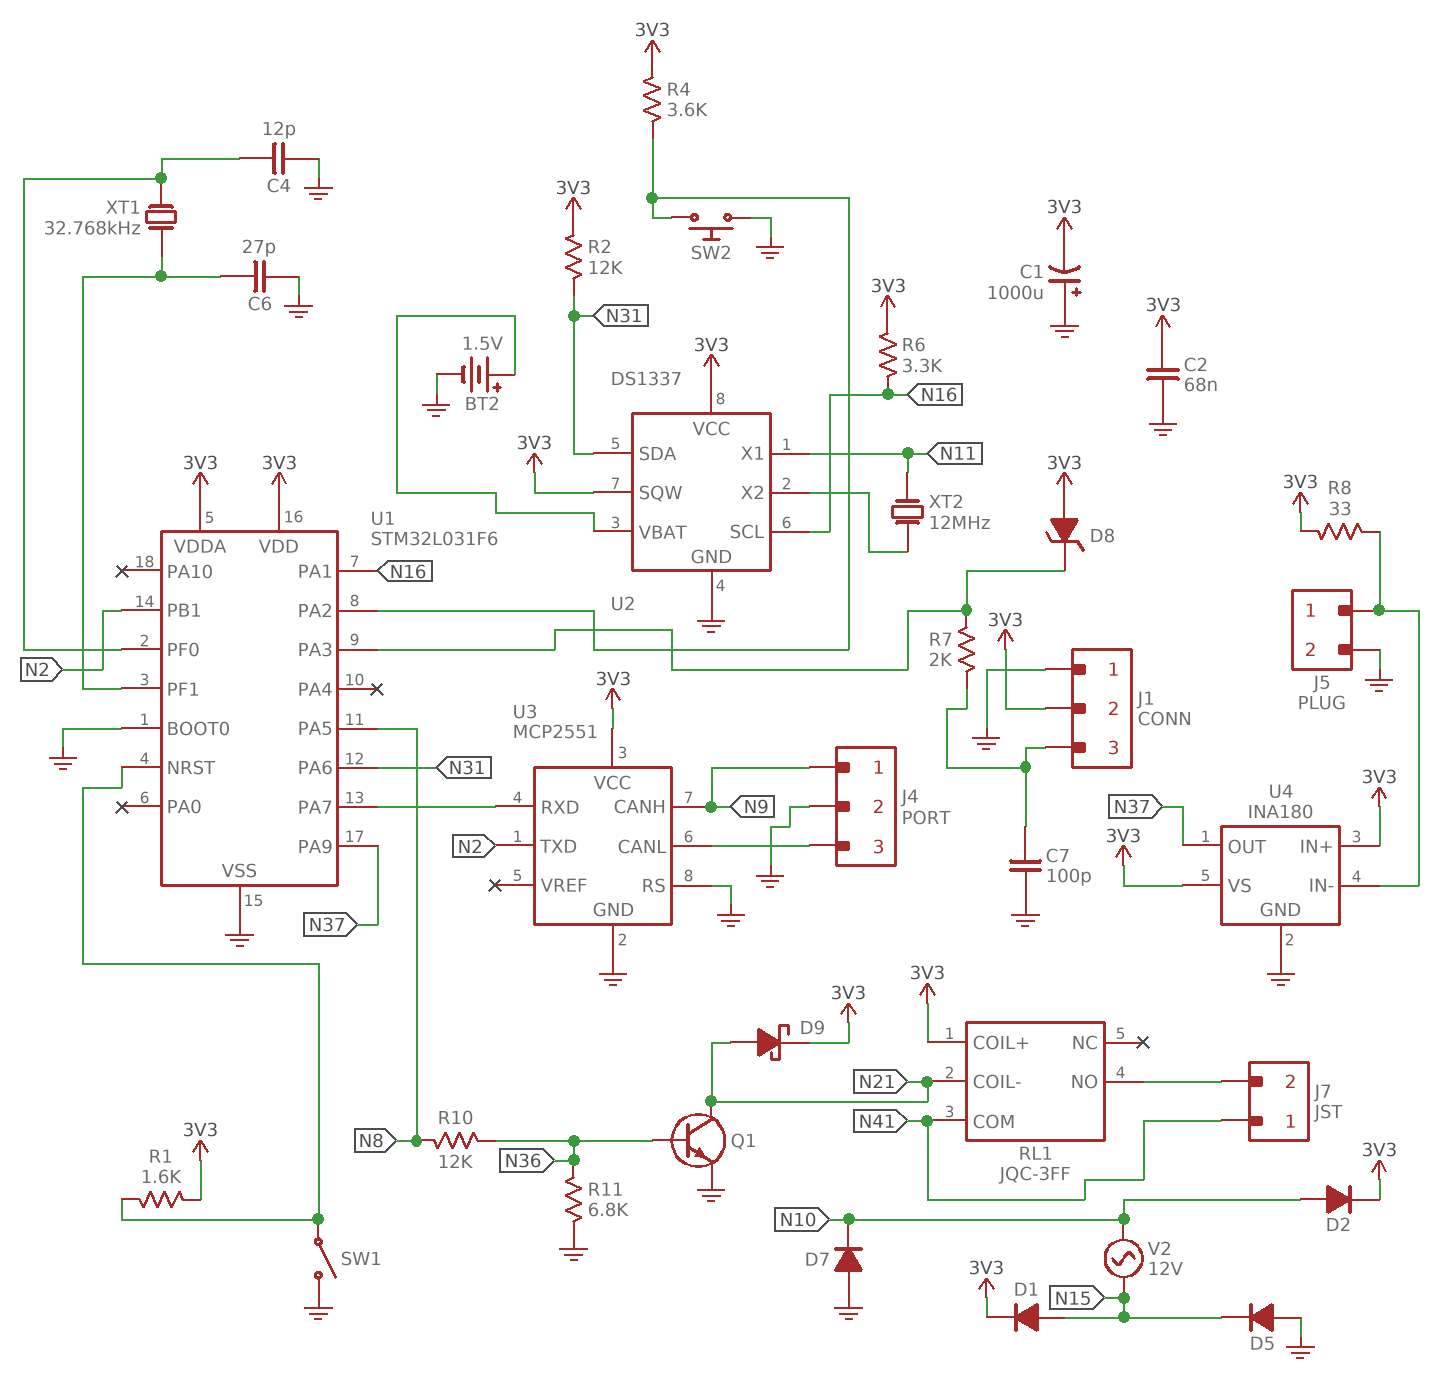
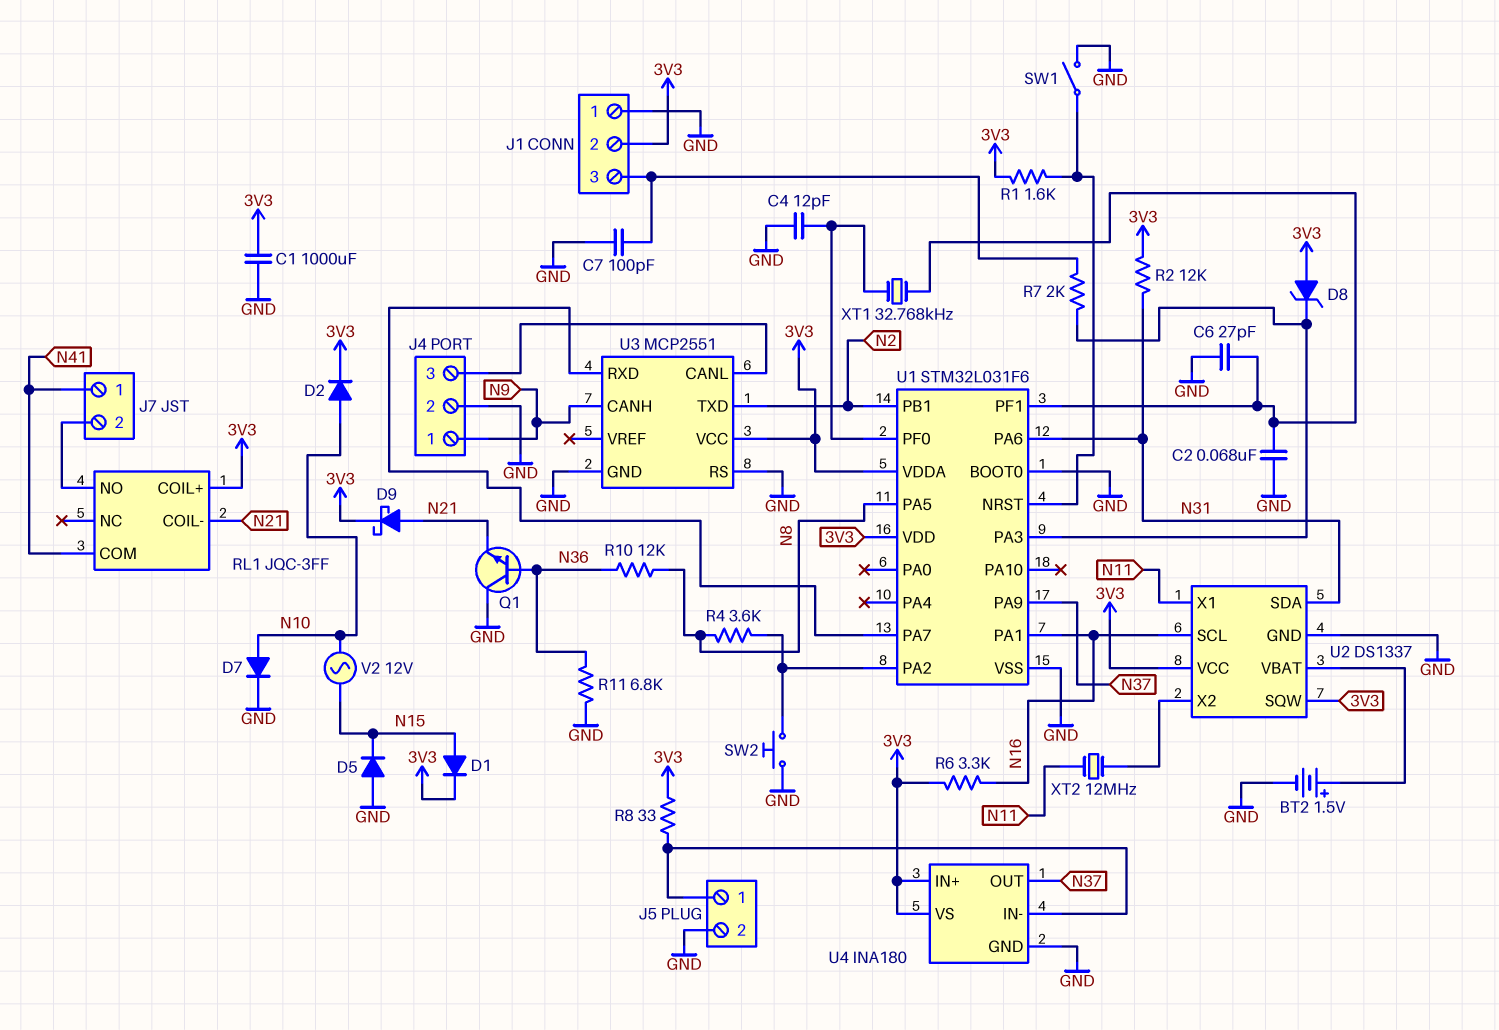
C1: 1000uF (plus GND, minus 3V3) -> 1000uF (3V3, GND)
C2: 68nF (3V3, GND) -> 68nF (GND, U1/PF1)
D7: diode (A GND, K N10) -> diode (A N10, K GND)
Q1: NPN (B N36, C N21, E GND) -> NPN (B N36, C GND, E N21)
R4: 3.6k (3V3, U1/PA2) -> 3.6k (N8, U1/PA2)

